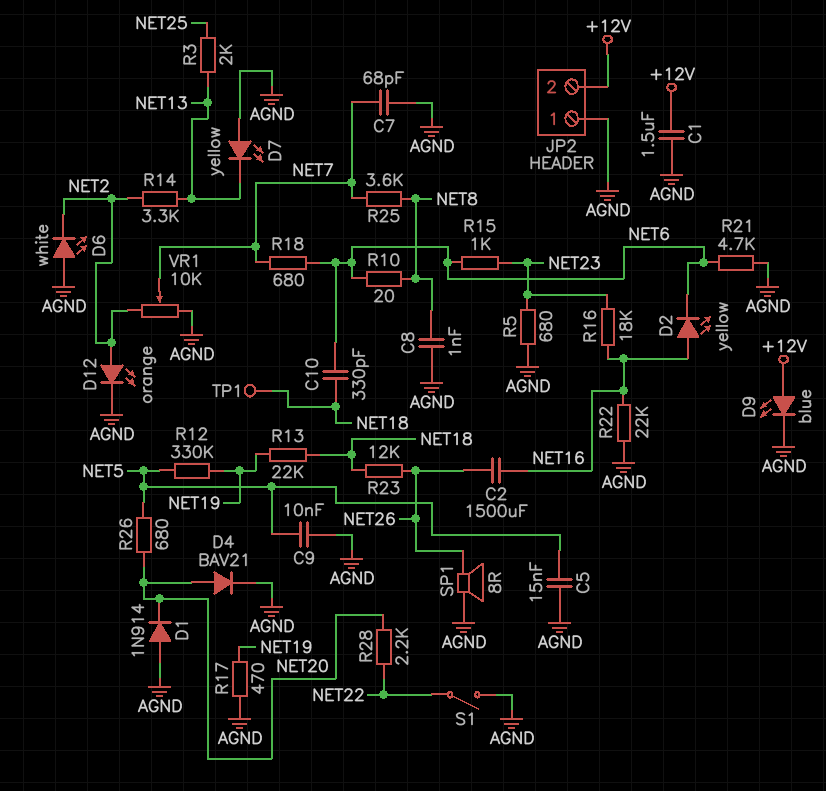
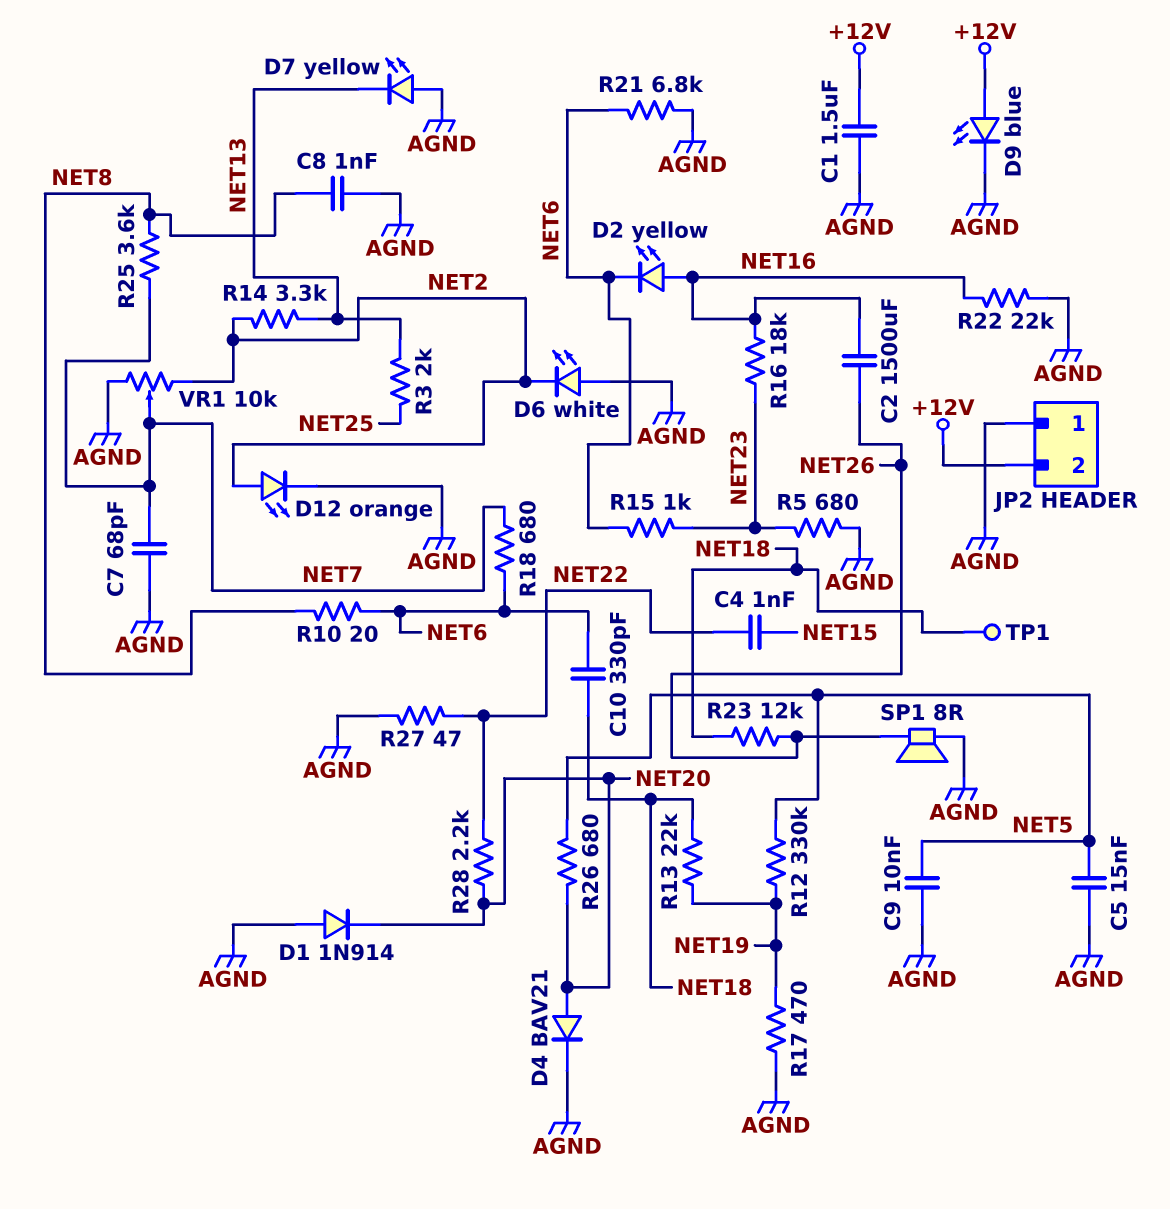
C4: none -> 1nF (NET15, NET22)
R21: 4.7k (AGND, NET6) -> 6.8k (AGND, NET6)
R27: none -> 47 (AGND, NET22)
S1: switch (AGND, NET22) -> none

